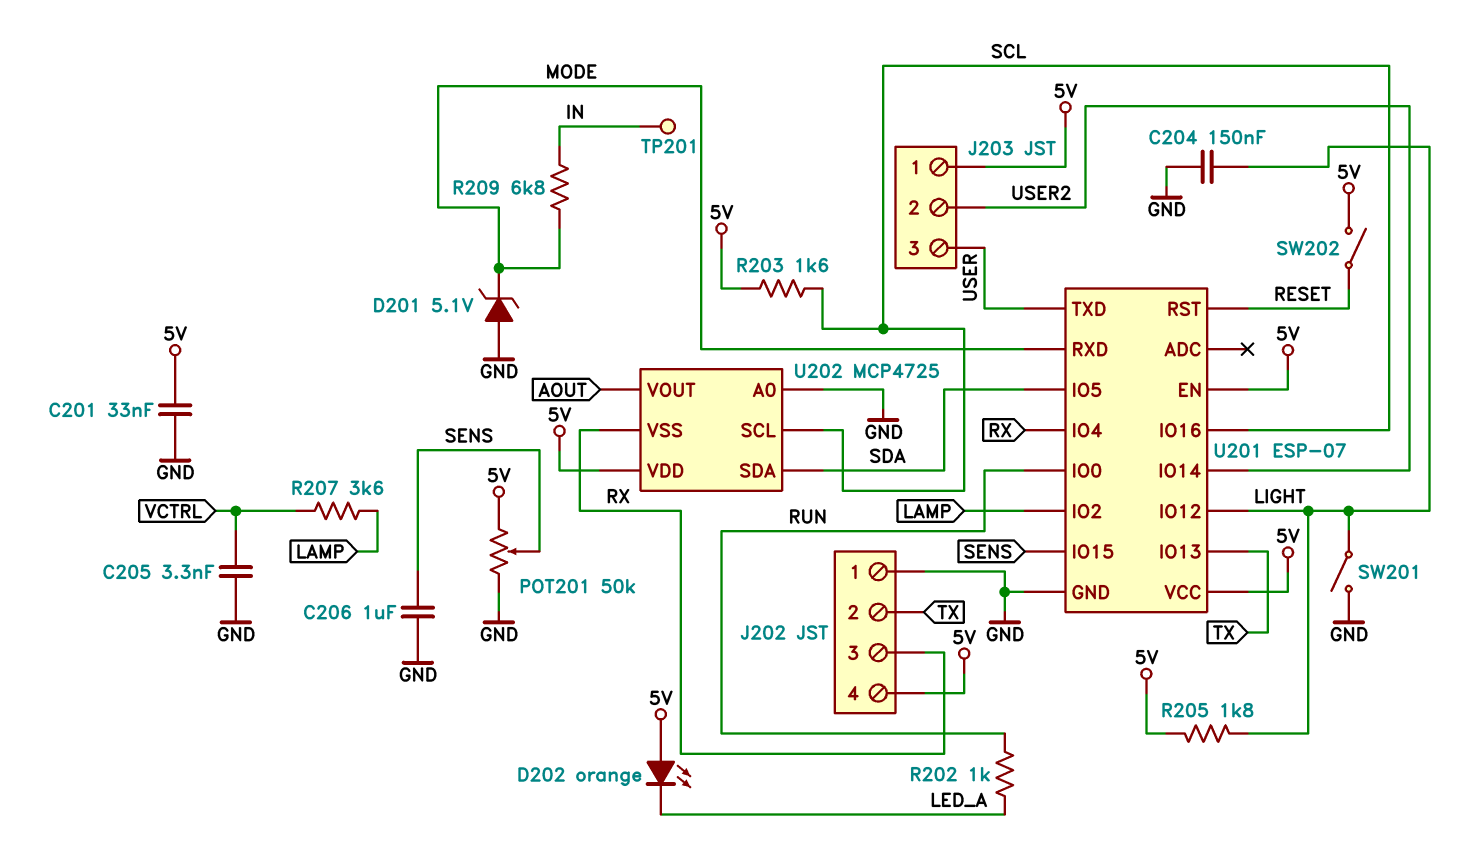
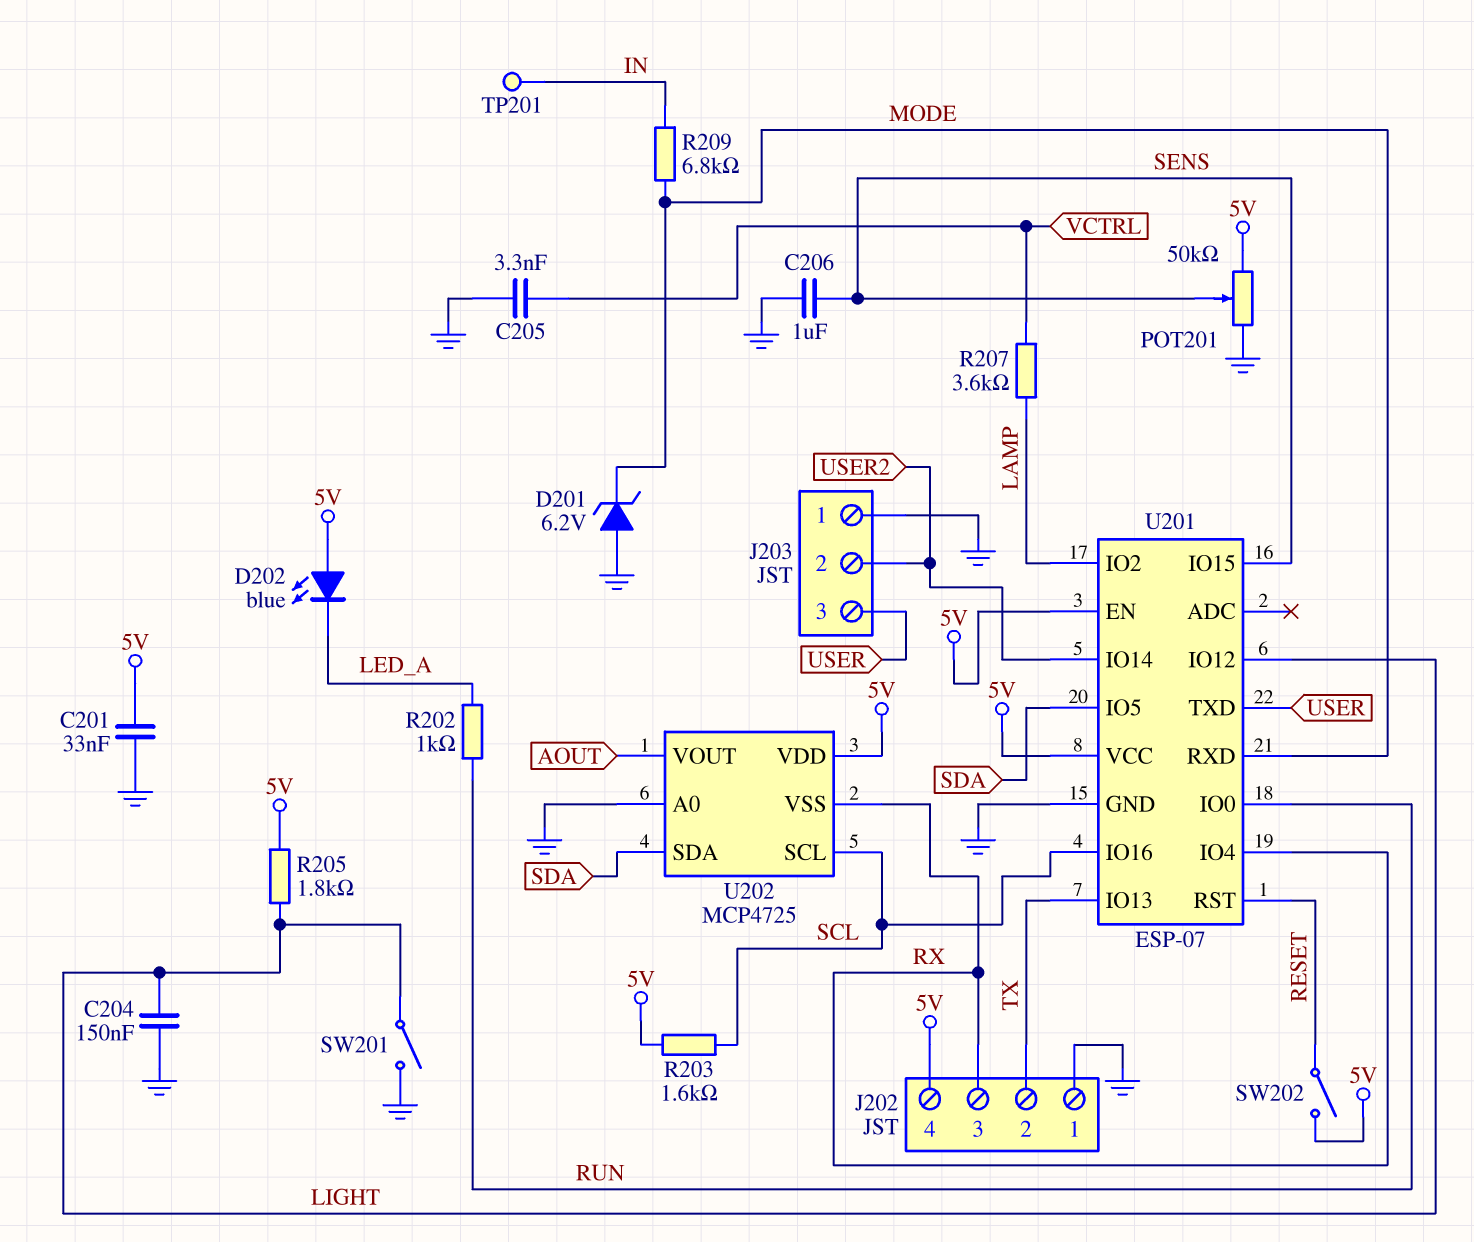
D201: zener 5.1V (A GND, K MODE) -> zener 6.2V (A GND, K MODE)
D202: LED orange (A 5V, K LED_A) -> LED blue (A 5V, K LED_A)
J203 pin 1: 5V -> GND

